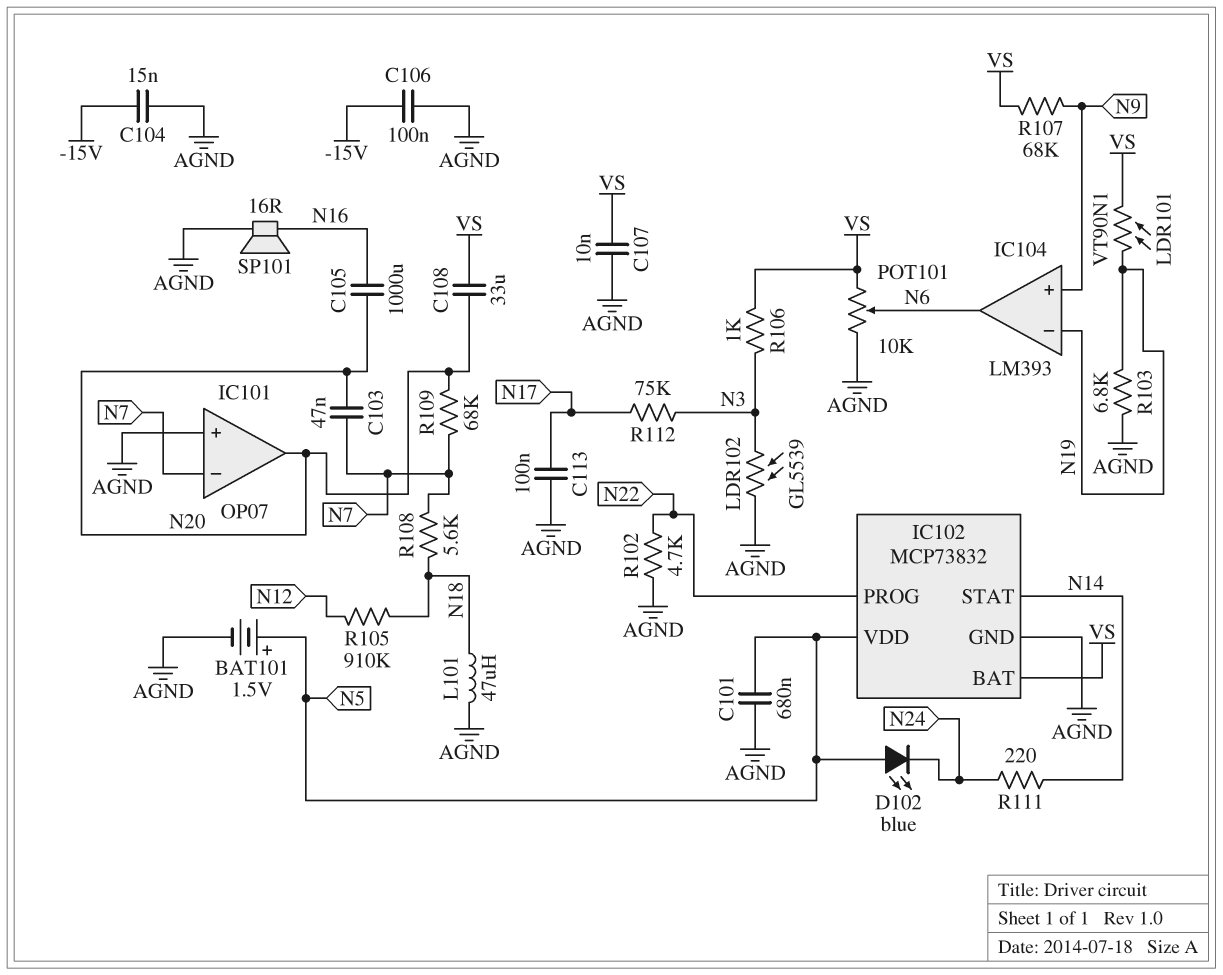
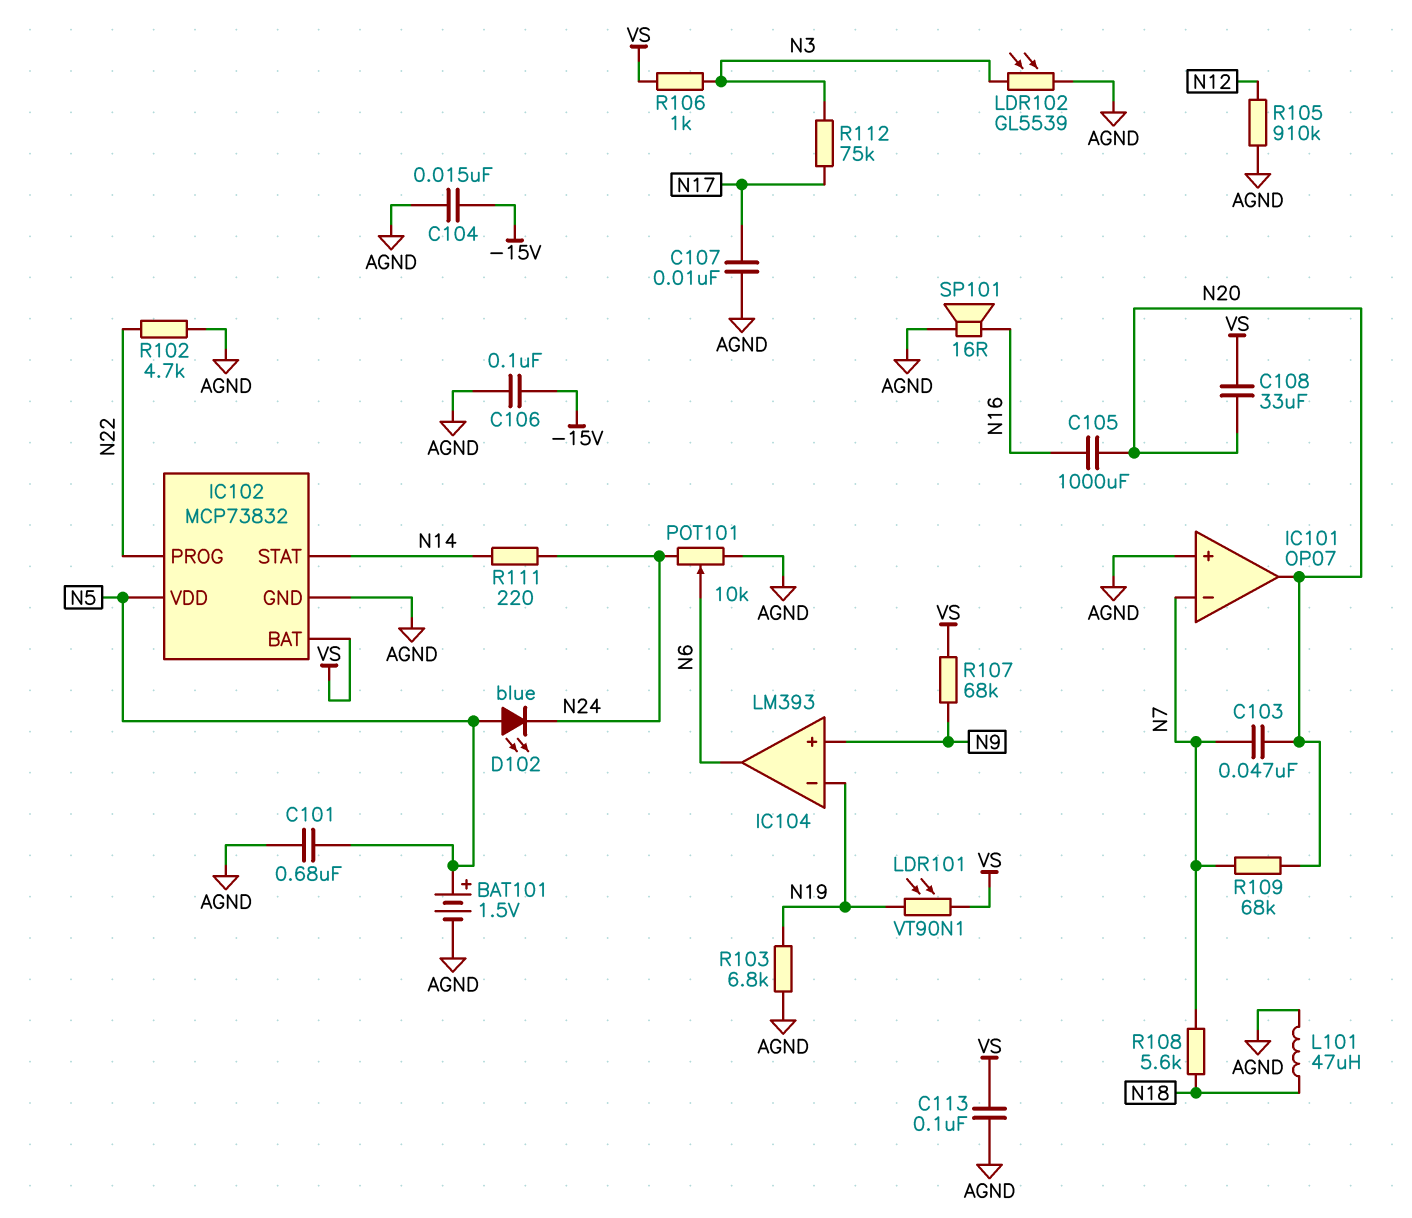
C107: 10nF (AGND, VS) -> 10nF (AGND, N17)
C113: 100nF (AGND, N17) -> 100nF (AGND, VS)
POT101: 10k (AGND, VS, wiper N6) -> 10k (AGND, N24, wiper N6)
R105: 910k (N12, N18) -> 910k (AGND, N12)

